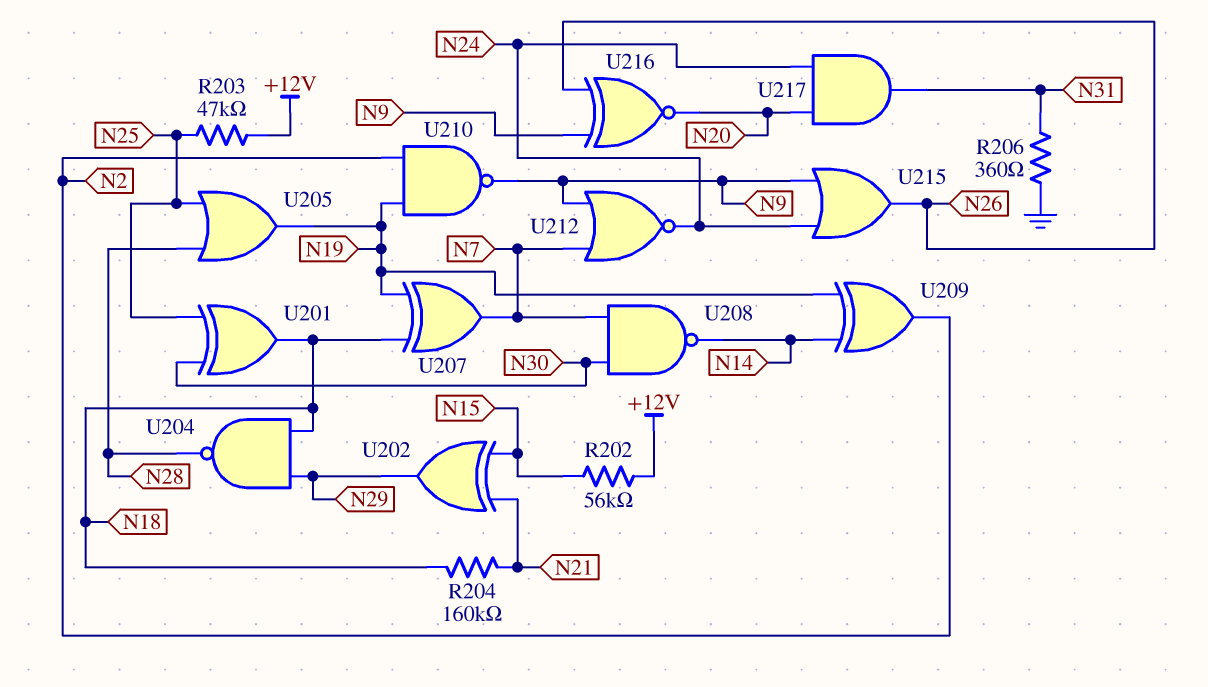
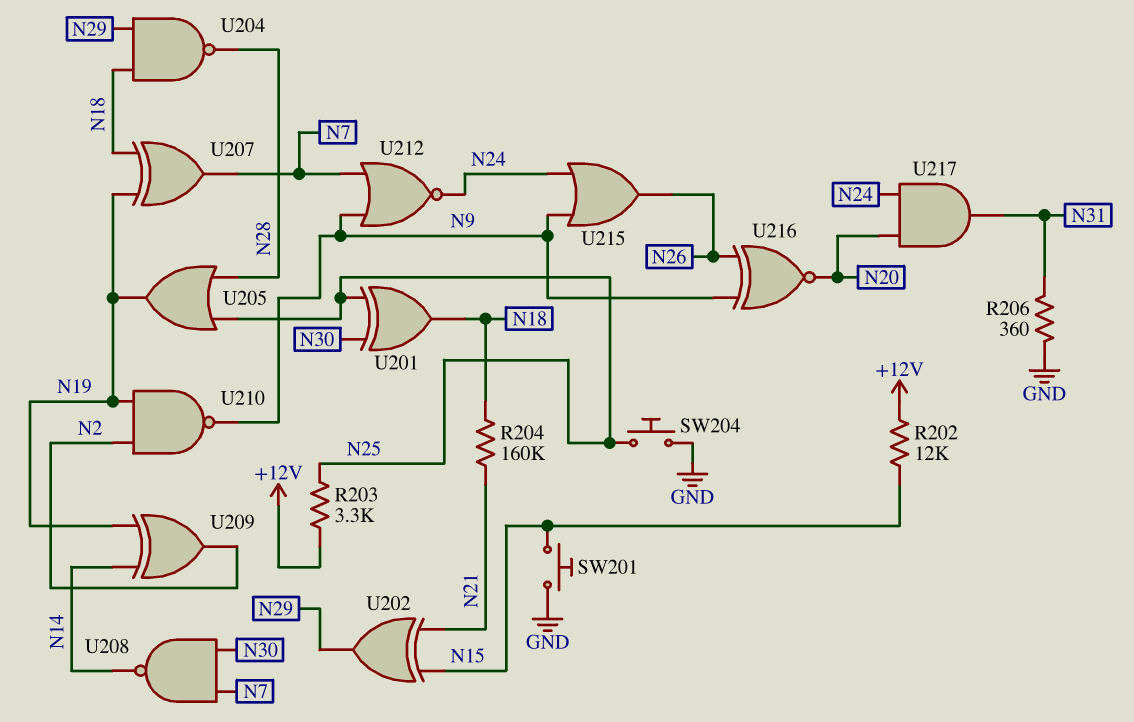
R202: 56k (+12V, N15) -> 12k (+12V, N15)
R203: 47k (+12V, N25) -> 3.3k (+12V, N25)
SW201: none -> button (GND, N15)
SW204: none -> button (GND, N25)

